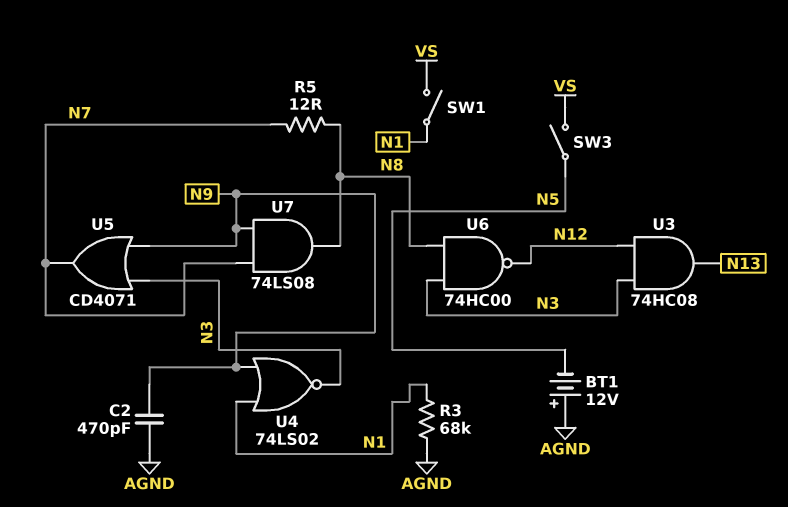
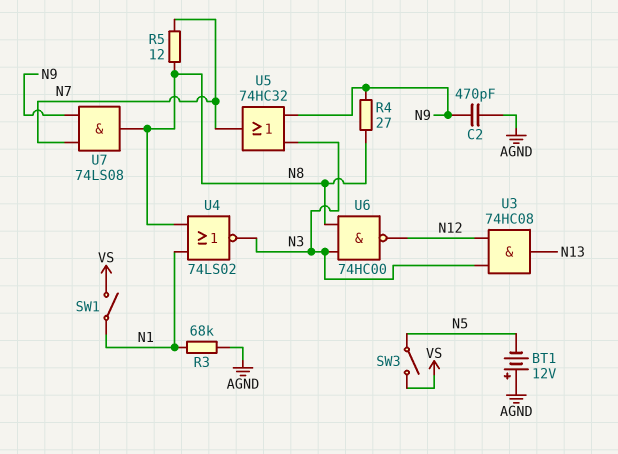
R4: none -> 27 (N8, N9)
U4: NOR 74LS02 (in N1, in N9, out N3) -> NOR 74LS02 (in N1, in N8, out N3)
U5: OR CD4071 (in N3, in N9, out N7) -> OR 74HC32 (in N3, in N9, out N7)

